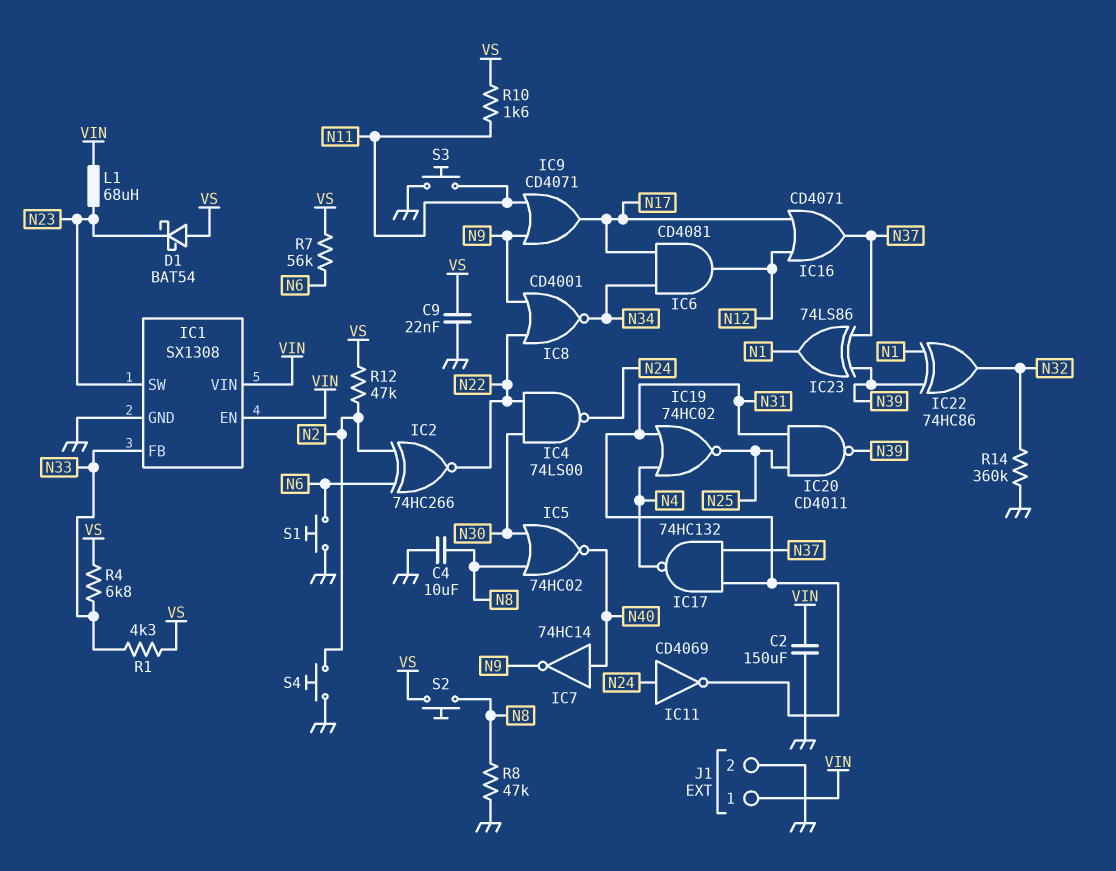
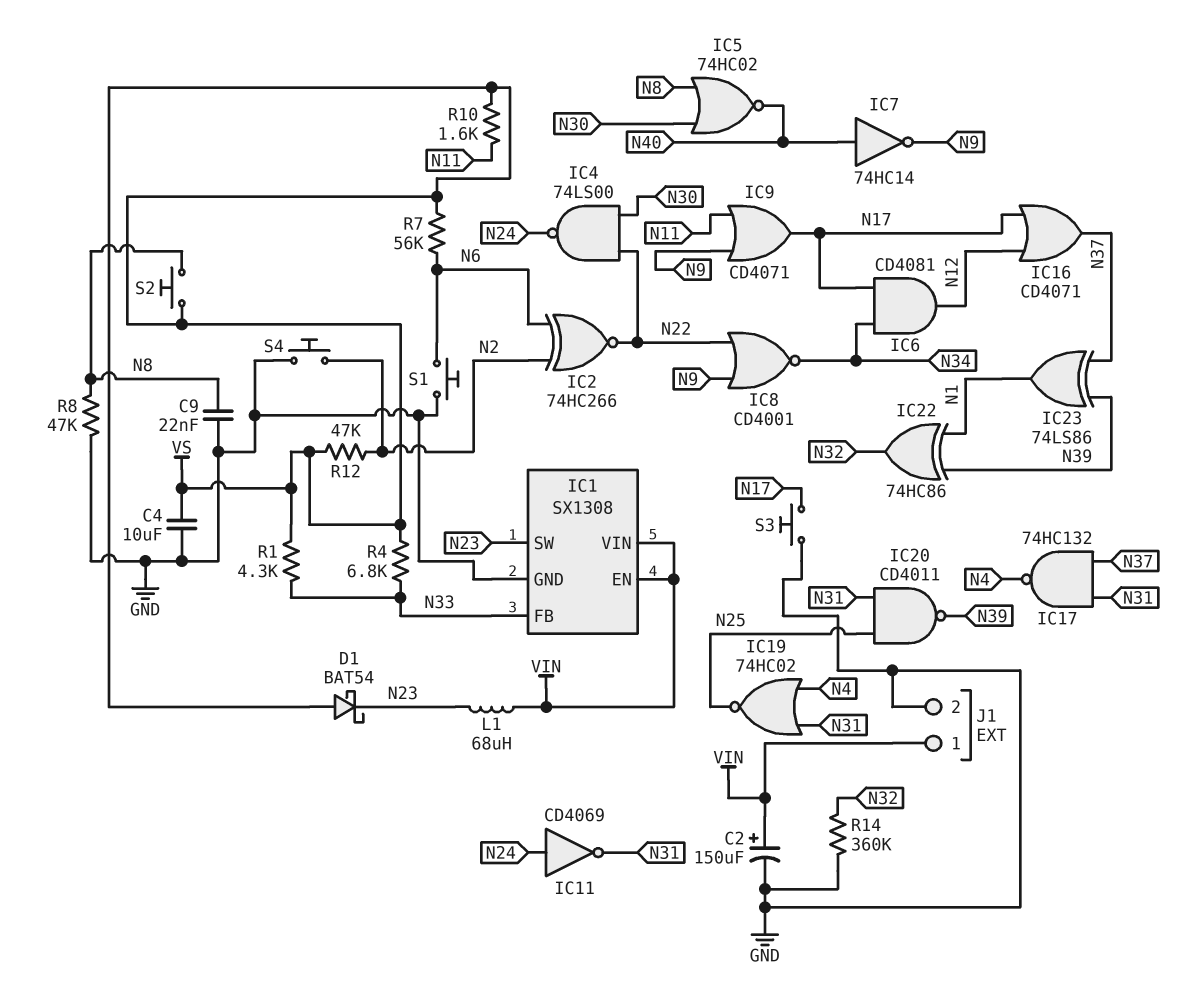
C2: 150uF (GND, VIN) -> 150uF (plus VIN, minus GND)
C4: 10uF (GND, N8) -> 10uF (GND, VS)
C9: 22nF (GND, VS) -> 22nF (GND, N8)
S3: button (GND, N11) -> button (GND, N17)

